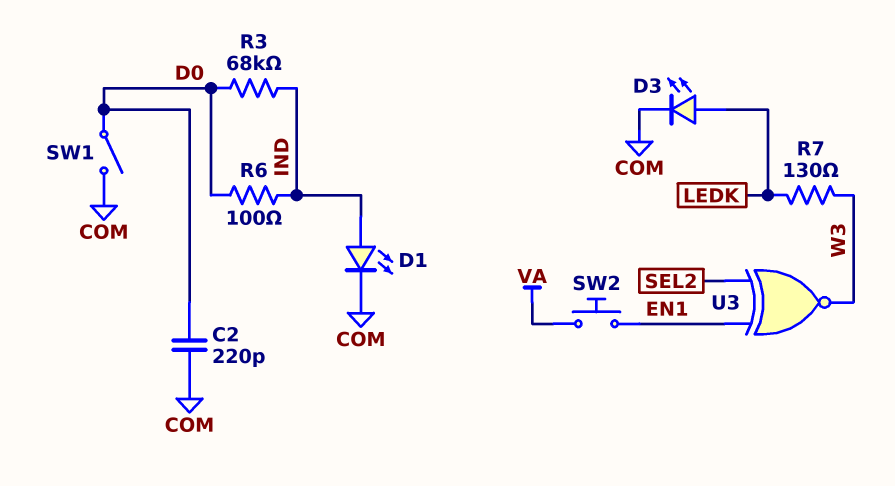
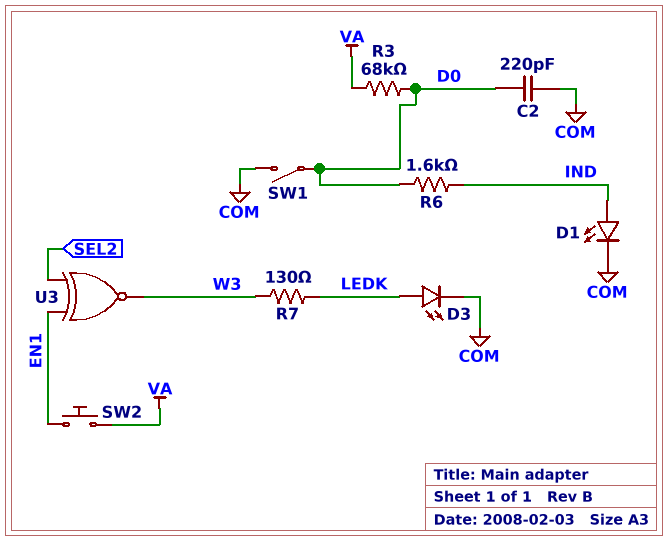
R3: 68k (D0, IND) -> 68k (D0, VA)
R6: 100 (D0, IND) -> 1.6k (D0, IND)

